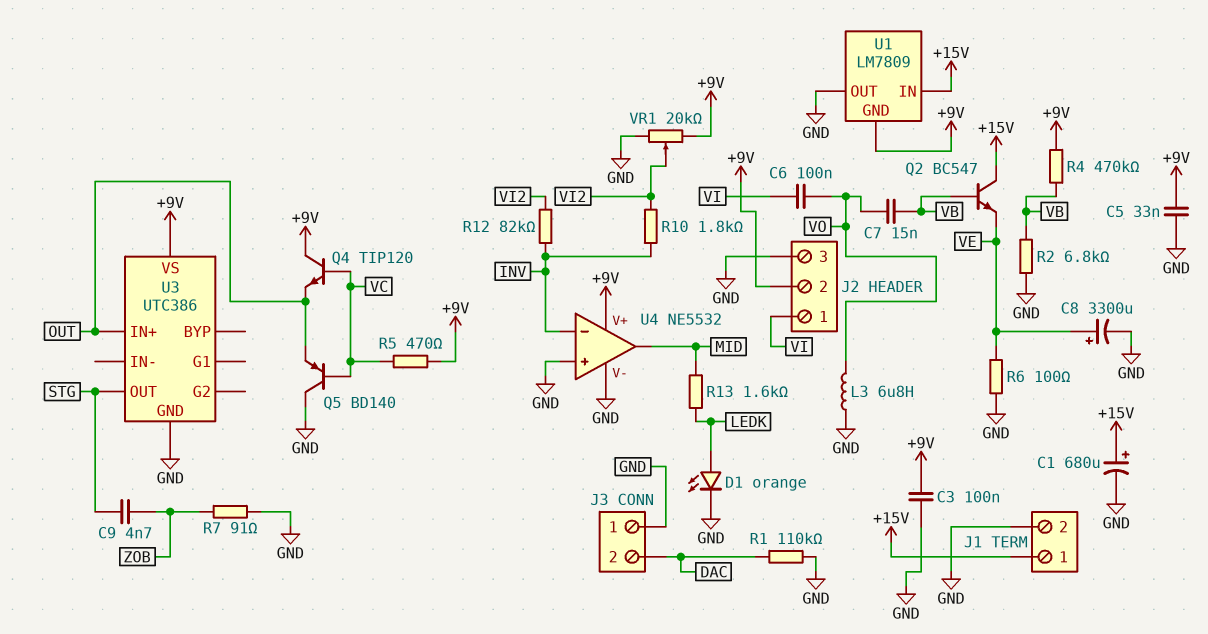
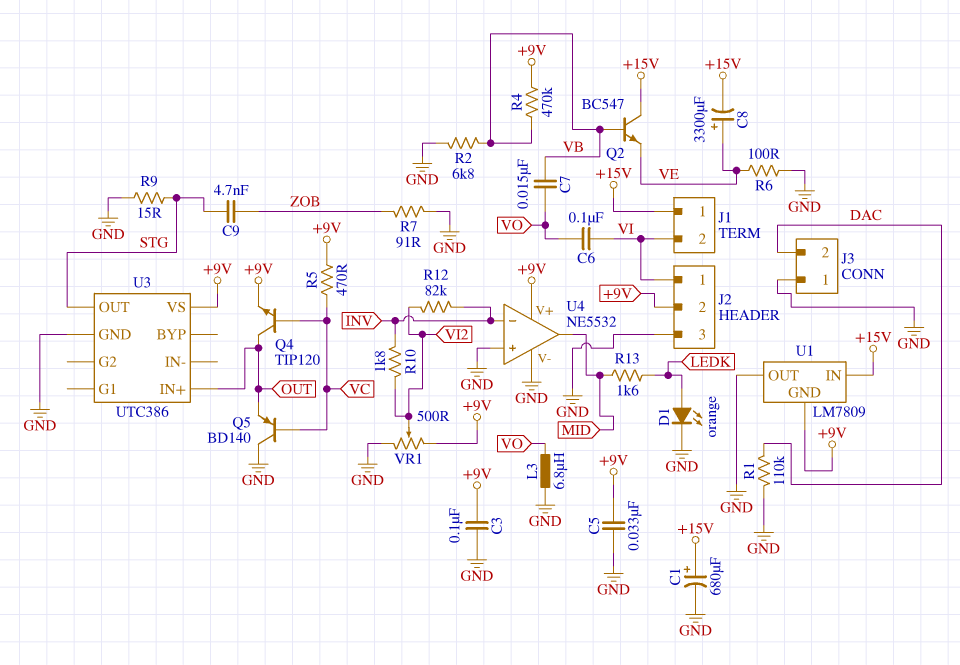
C8: 3300uF (plus VE, minus GND) -> 3300uF (plus VE, minus +15V)
J1 pin 2: GND -> VI
Q4: NPN TIP120 (B VC, C +9V, E OUT) -> NPN TIP120 (B VC, C OUT, E +9V)
R9: none -> 15 (GND, STG)
VR1: 20k (+9V, GND, wiper VI2) -> 500 (+9V, GND, wiper VI2)

